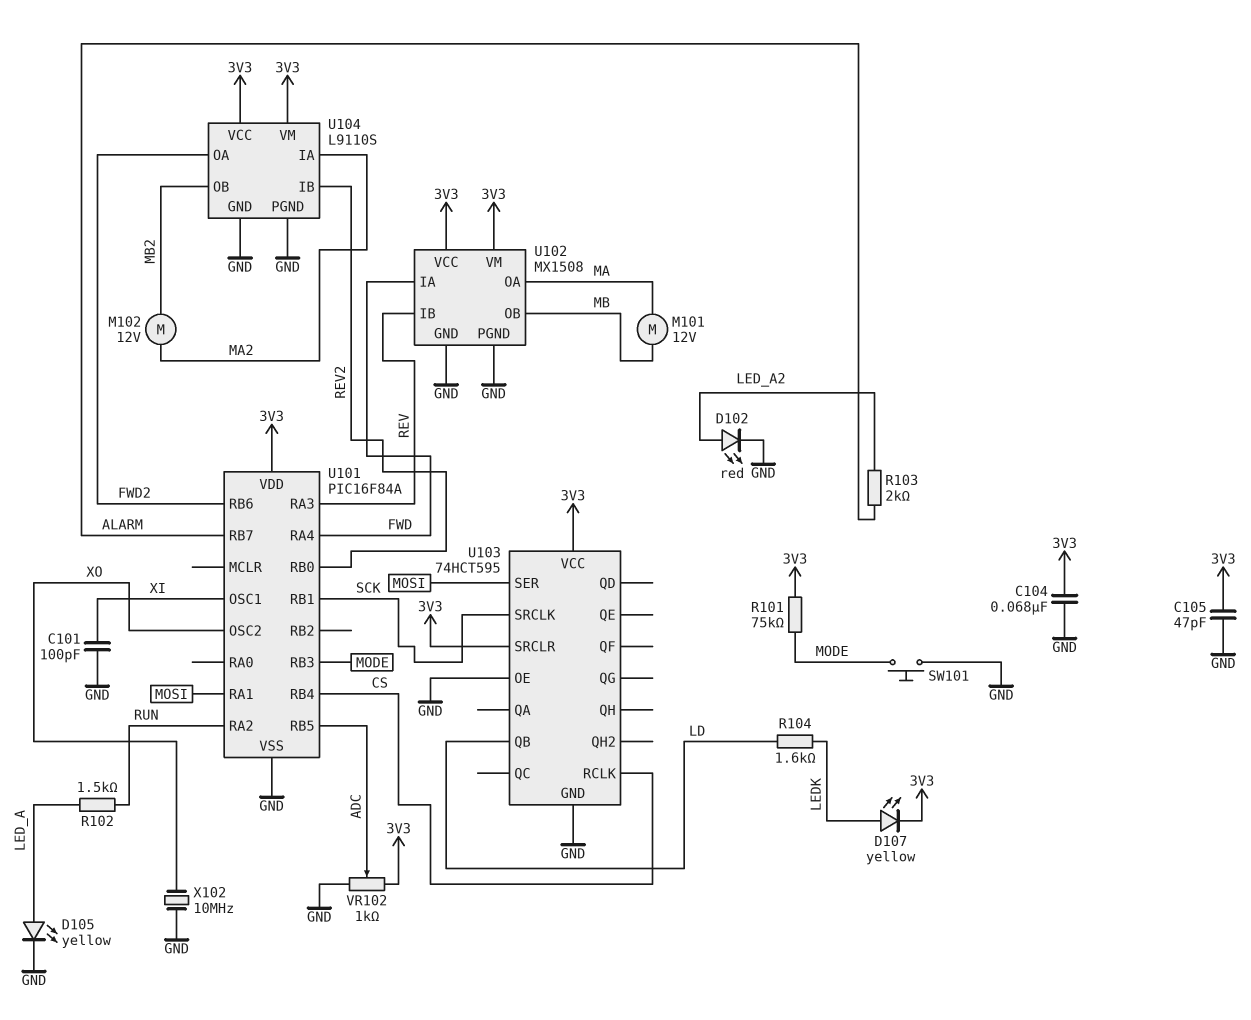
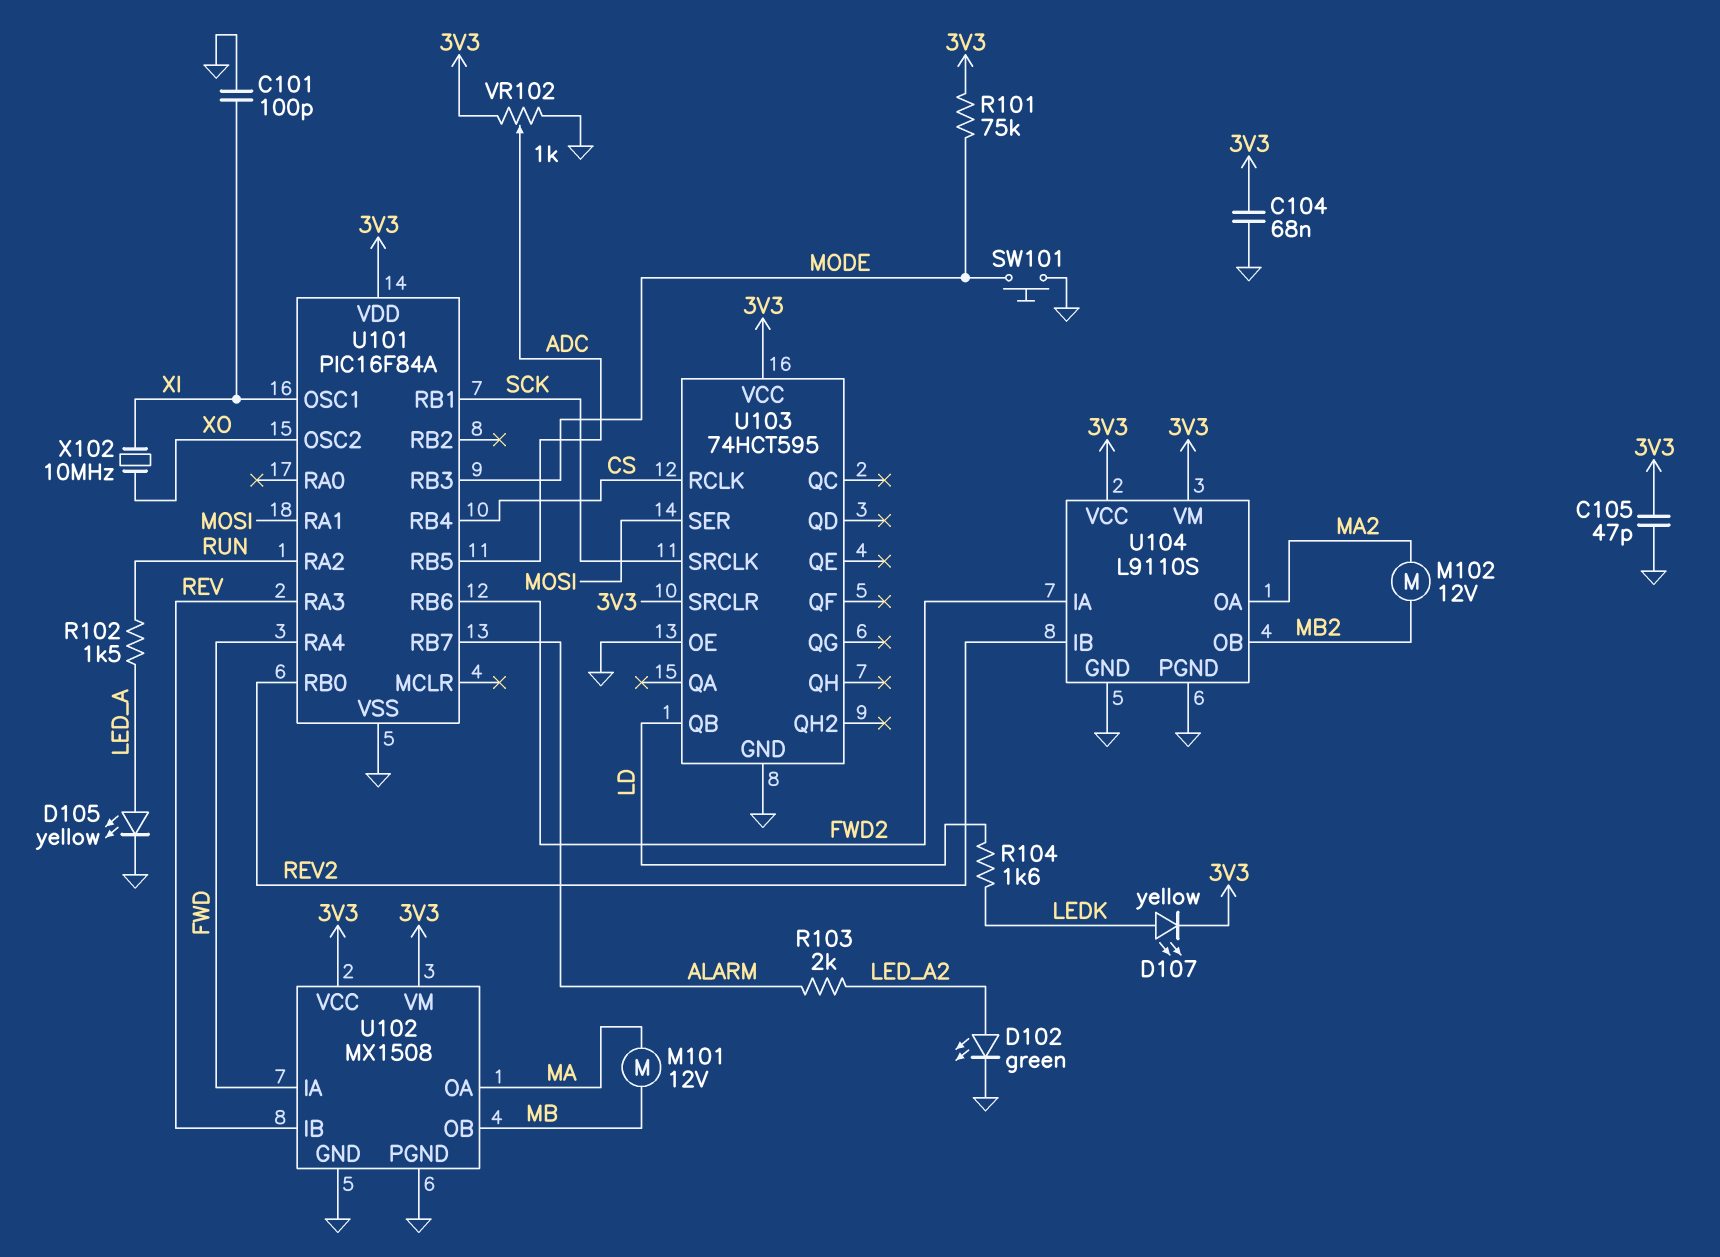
D102: LED red (A LED_A2, K GND) -> LED green (A LED_A2, K GND)
U104 pin IA: MA2 -> FWD2
U104 pin OA: FWD2 -> MA2
X102: 10MHz (GND, XO) -> 10MHz (XI, XO)

